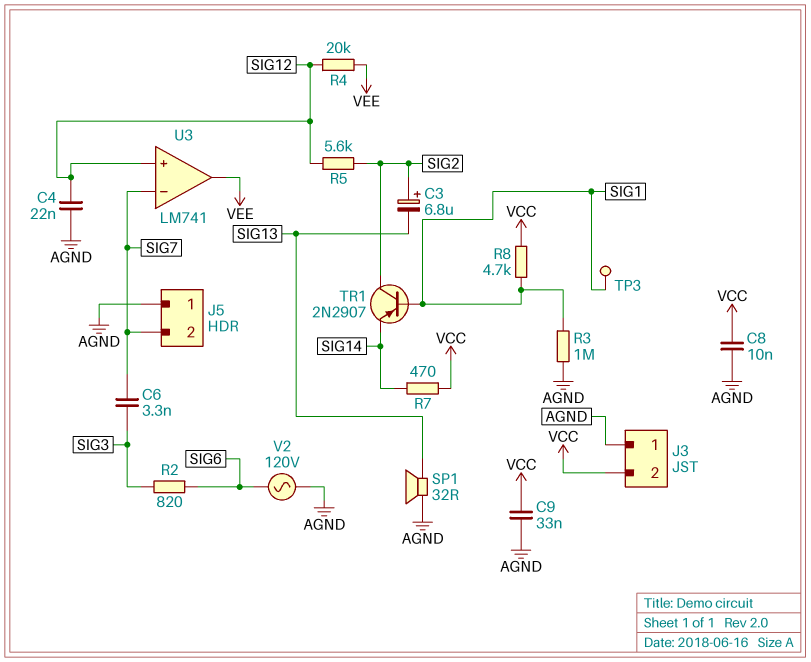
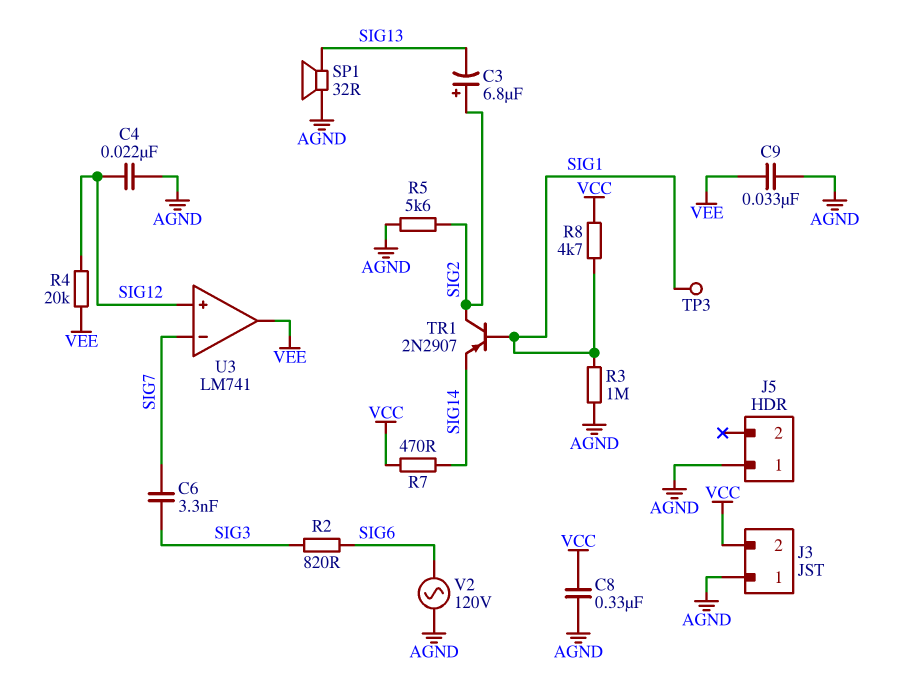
C8: 10nF (AGND, VCC) -> 330nF (AGND, VCC)
C9: 33nF (AGND, VCC) -> 33nF (AGND, VEE)
J5 pin 2: SIG7 -> none
R5: 5.6k (SIG2, SIG12) -> 5.6k (AGND, SIG2)

